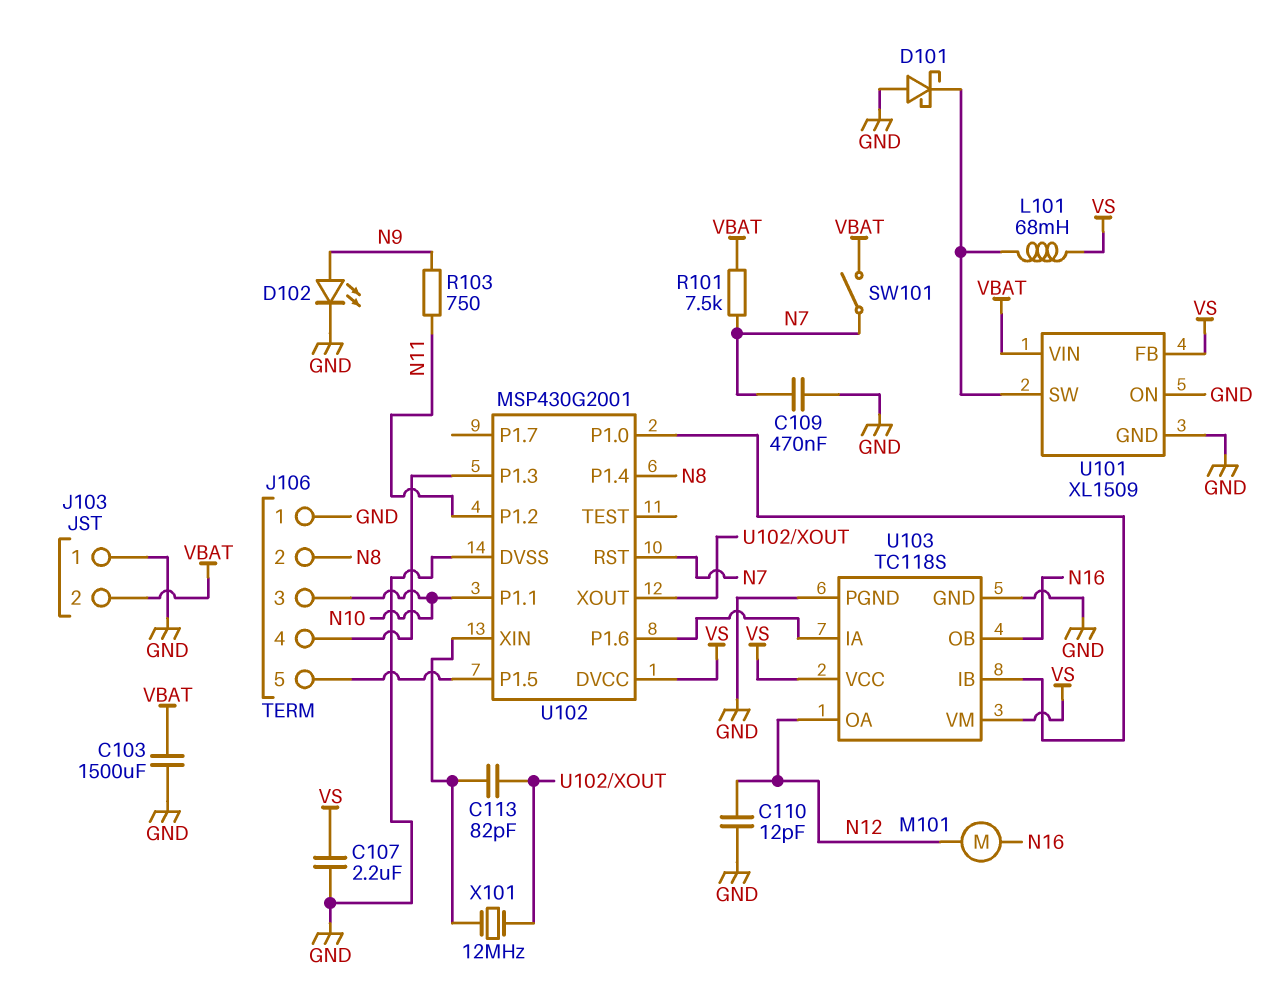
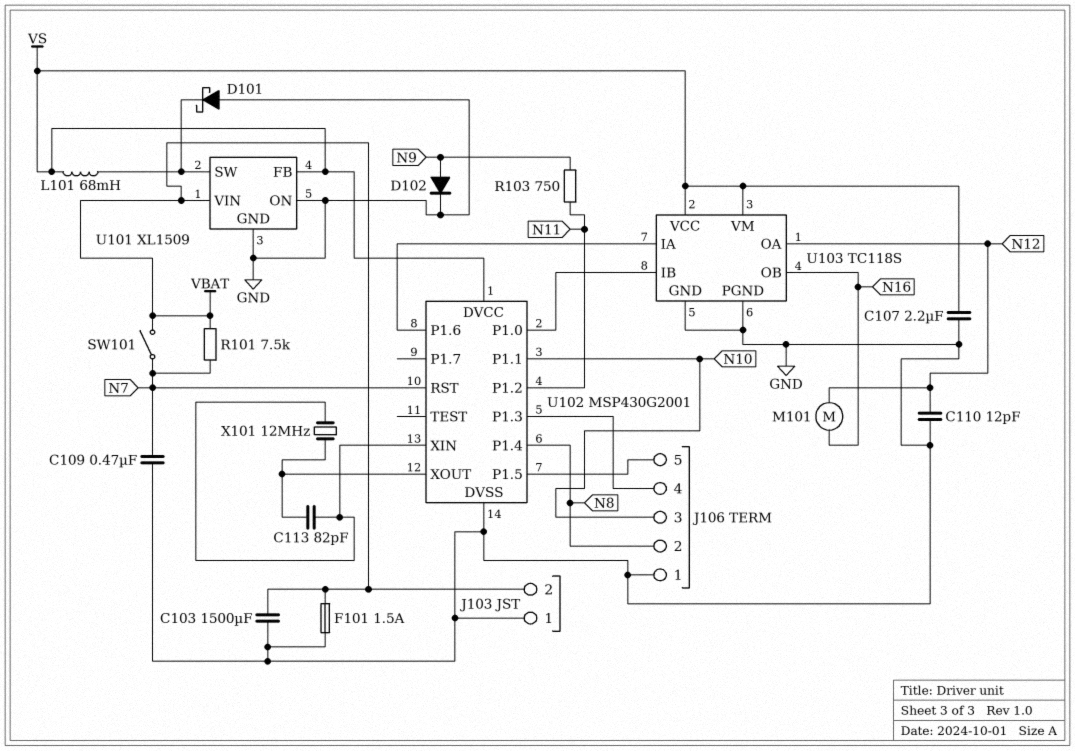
D102: LED (A N9, K GND) -> diode (A N9, K GND)
F101: none -> 1.5A (GND, VBAT)

